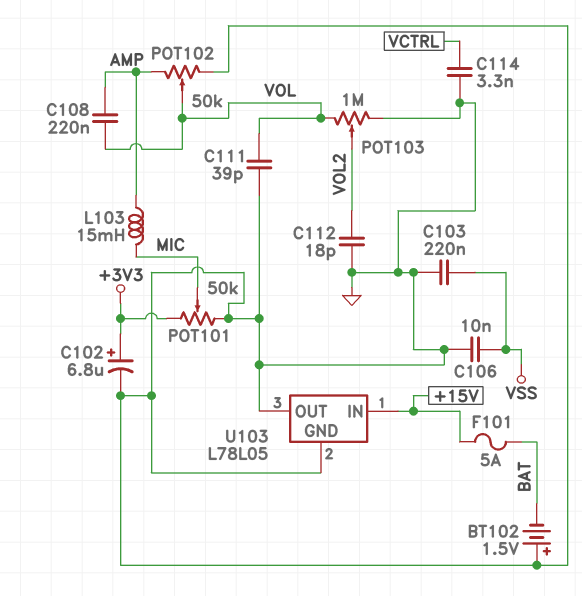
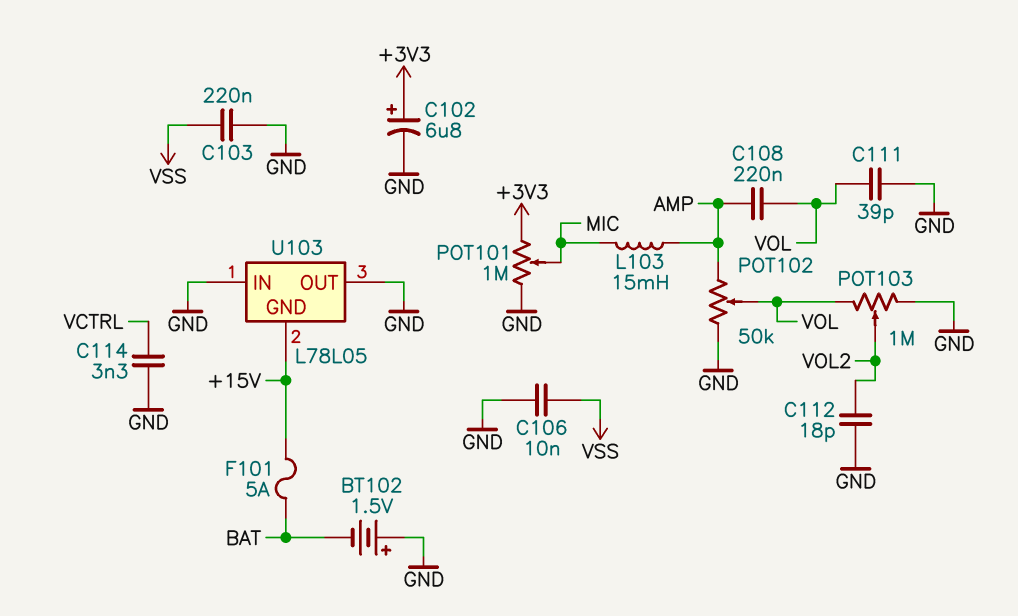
POT101: 50k (+3V3, GND, wiper MIC) -> 1M (+3V3, GND, wiper MIC)
U103 pin GND: GND -> +15V
U103 pin IN: +15V -> GND

